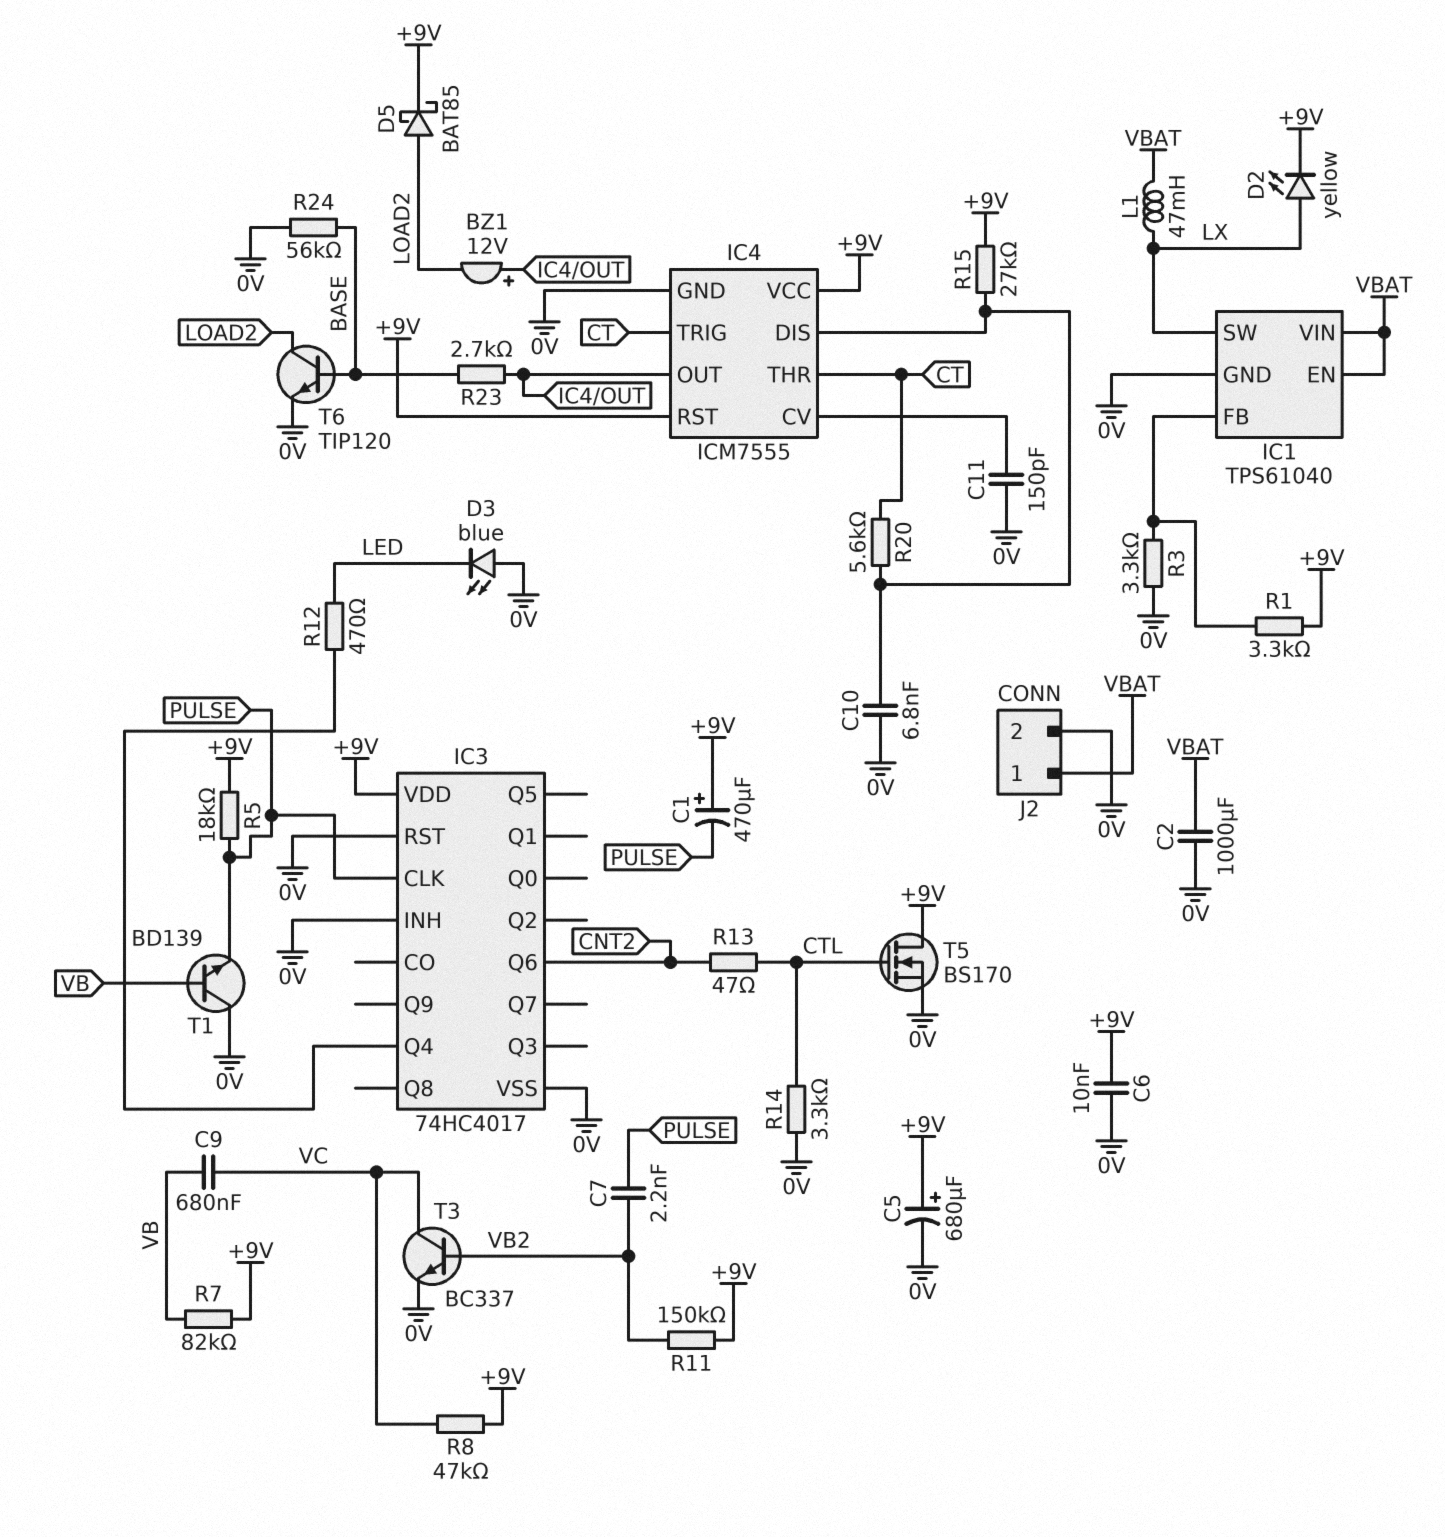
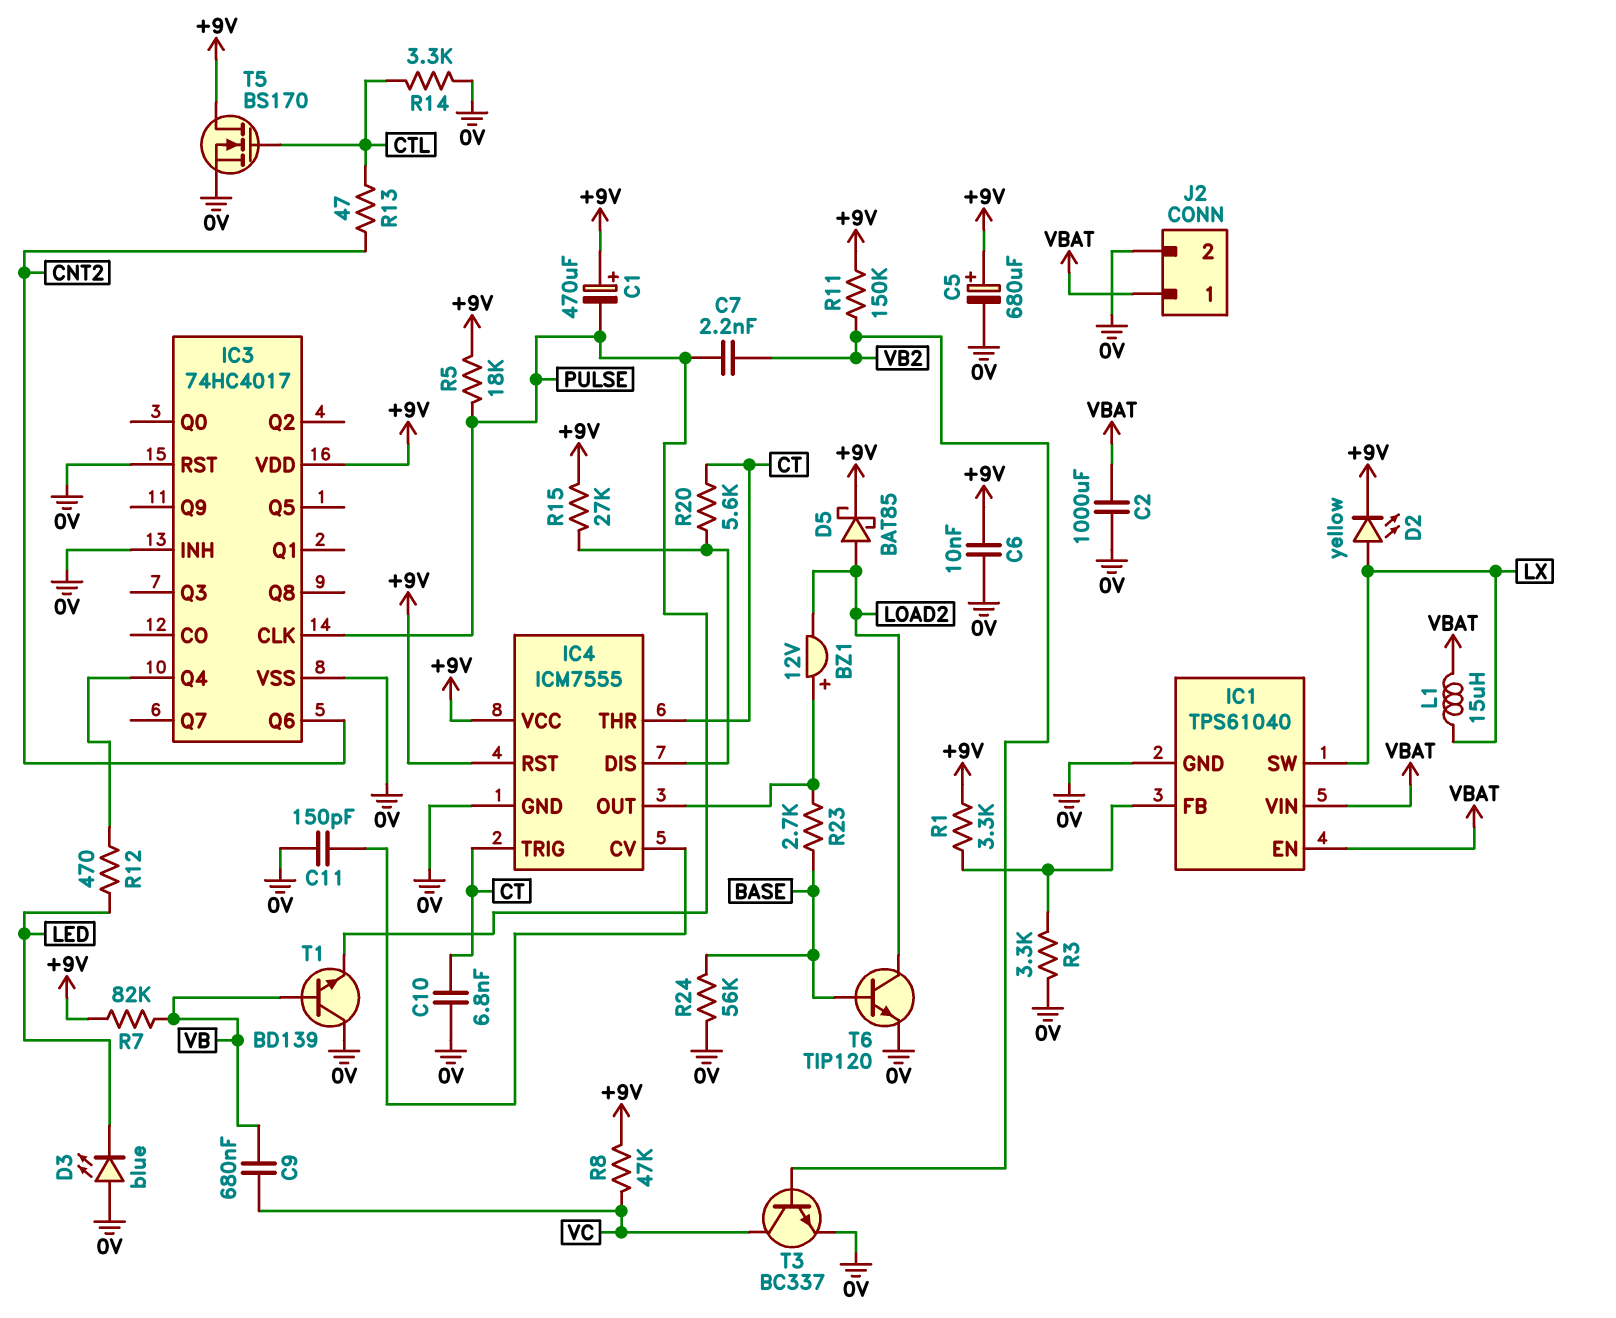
C10: 6.8nF (0V, IC4/DIS) -> 6.8nF (0V, CT)
L1: 47mH (LX, VBAT) -> 15uH (LX, VBAT)

